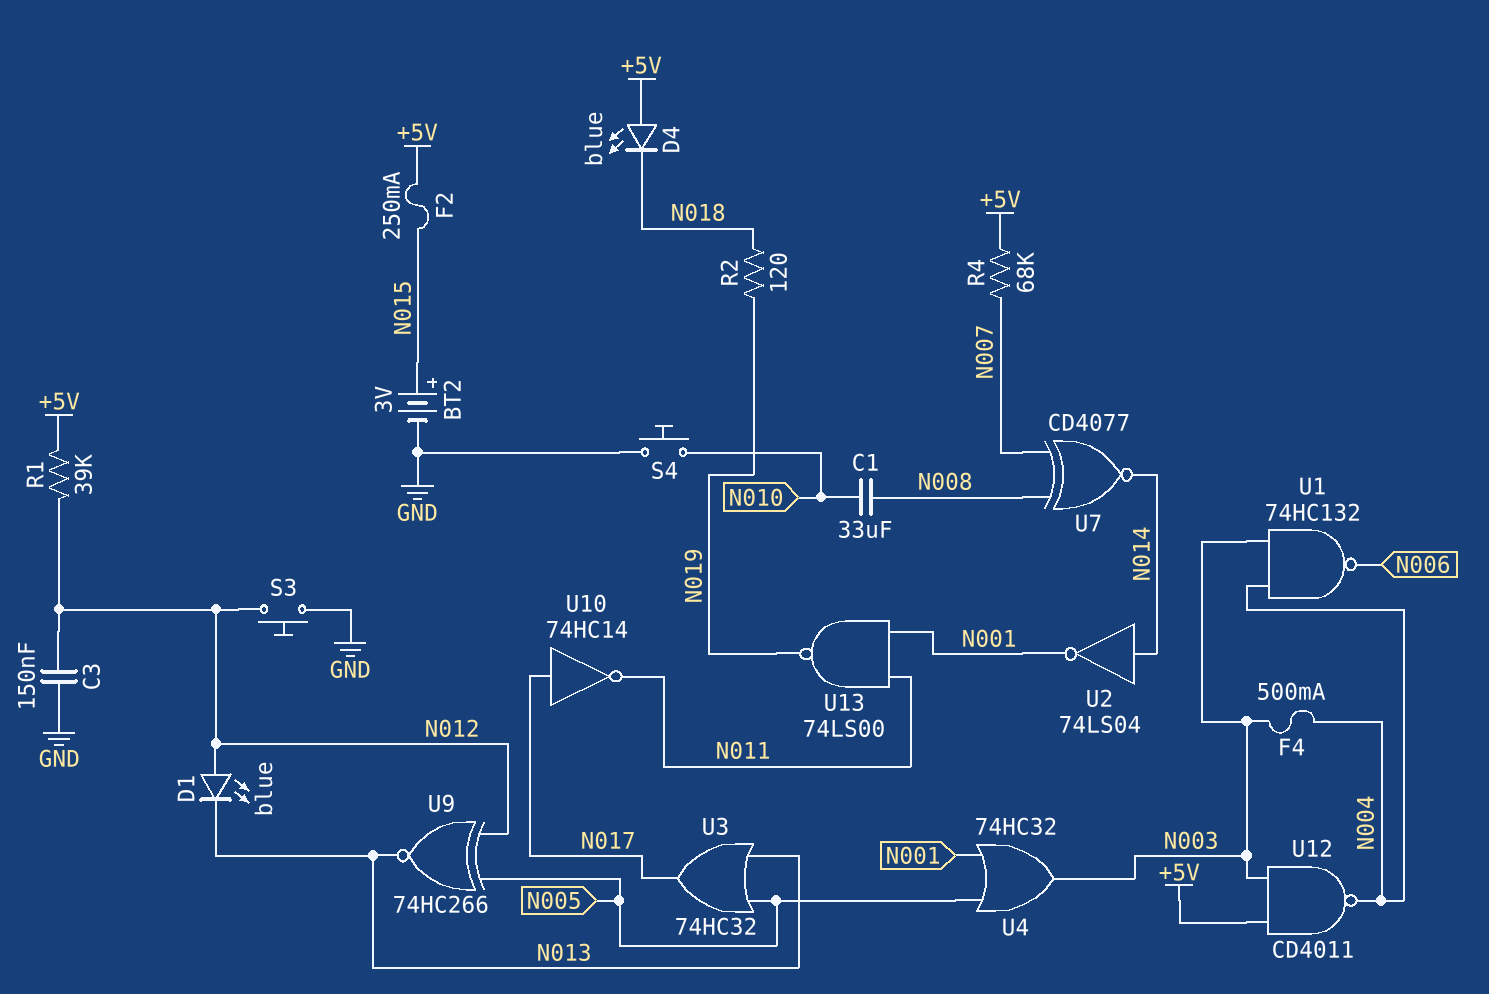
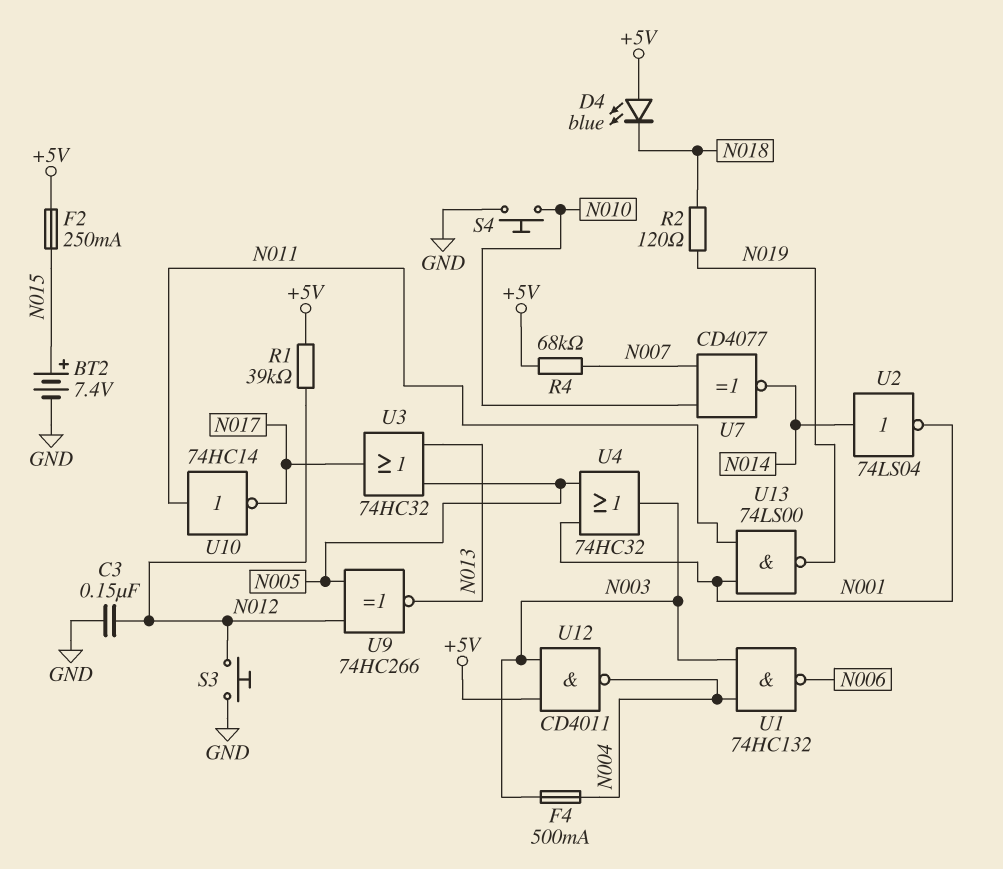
BT2: 3V (plus N015, minus GND) -> 7.4V (plus N015, minus GND)
C1: 33uF (N008, N010) -> none
D1: LED blue (A N012, K N013) -> none
U7: XNOR CD4077 (in N007, in N008, out N014) -> XNOR CD4077 (in N007, in N010, out N014)
U10: NOT 74HC14 (in N017, out N011) -> NOT 74HC14 (in N011, out N017)

